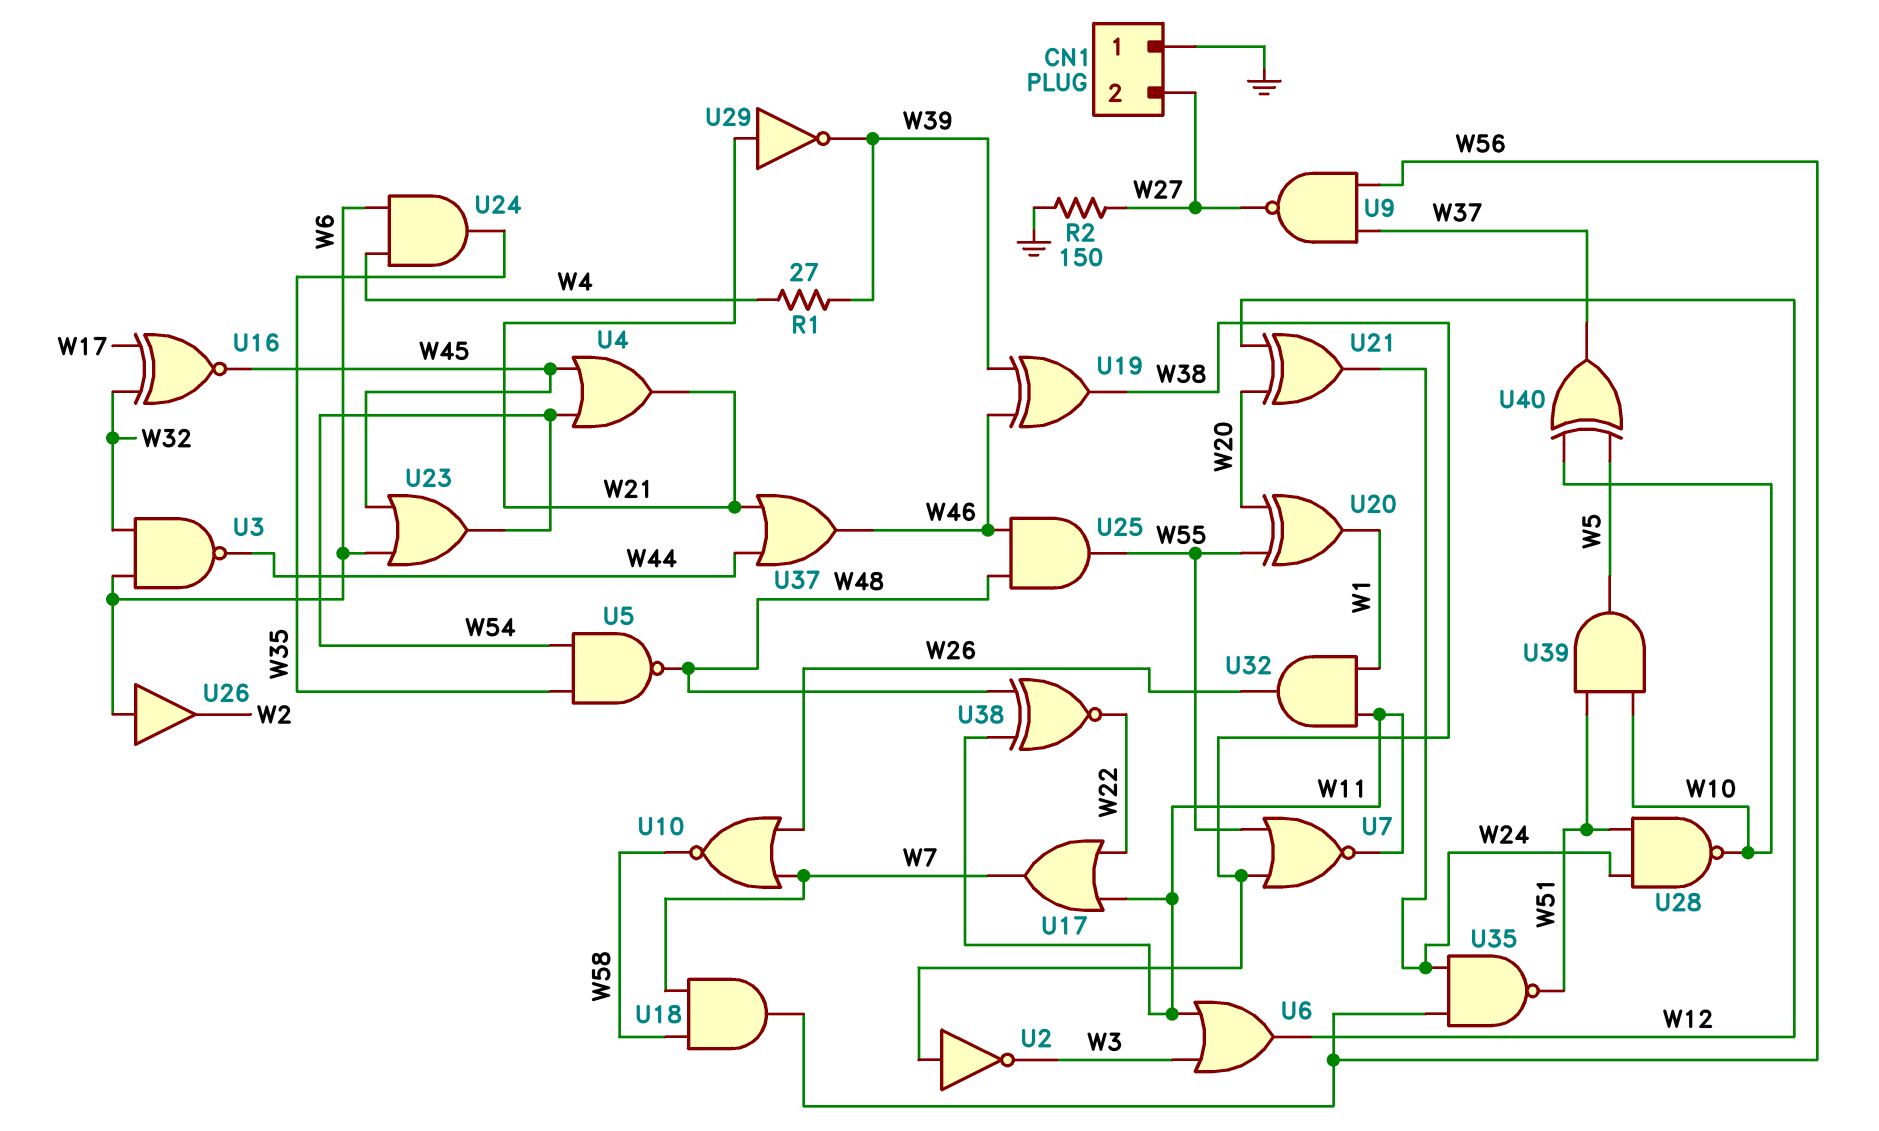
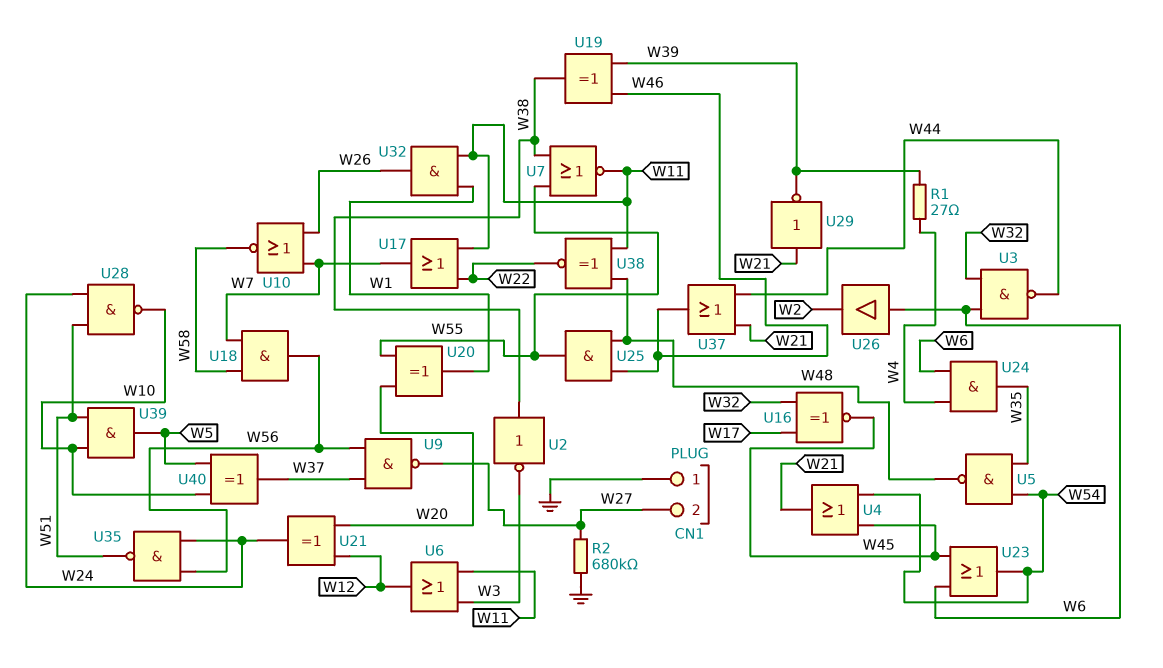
R2: 150 (GND, W27) -> 680k (GND, W27)

